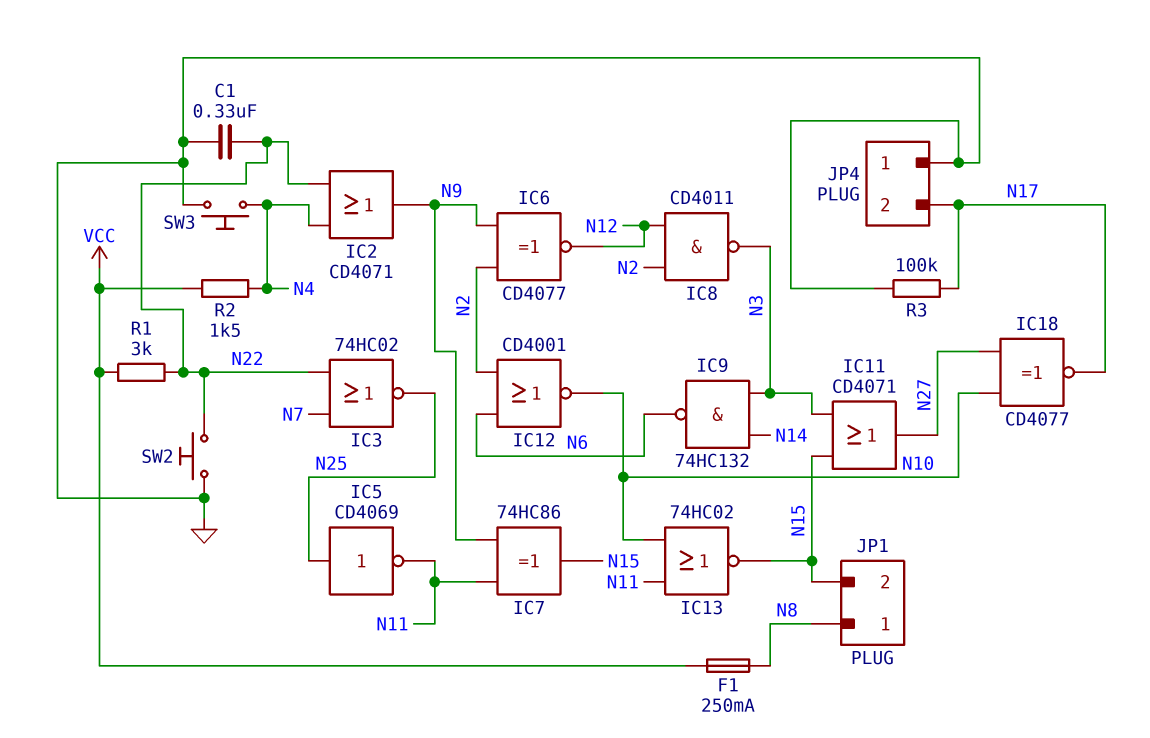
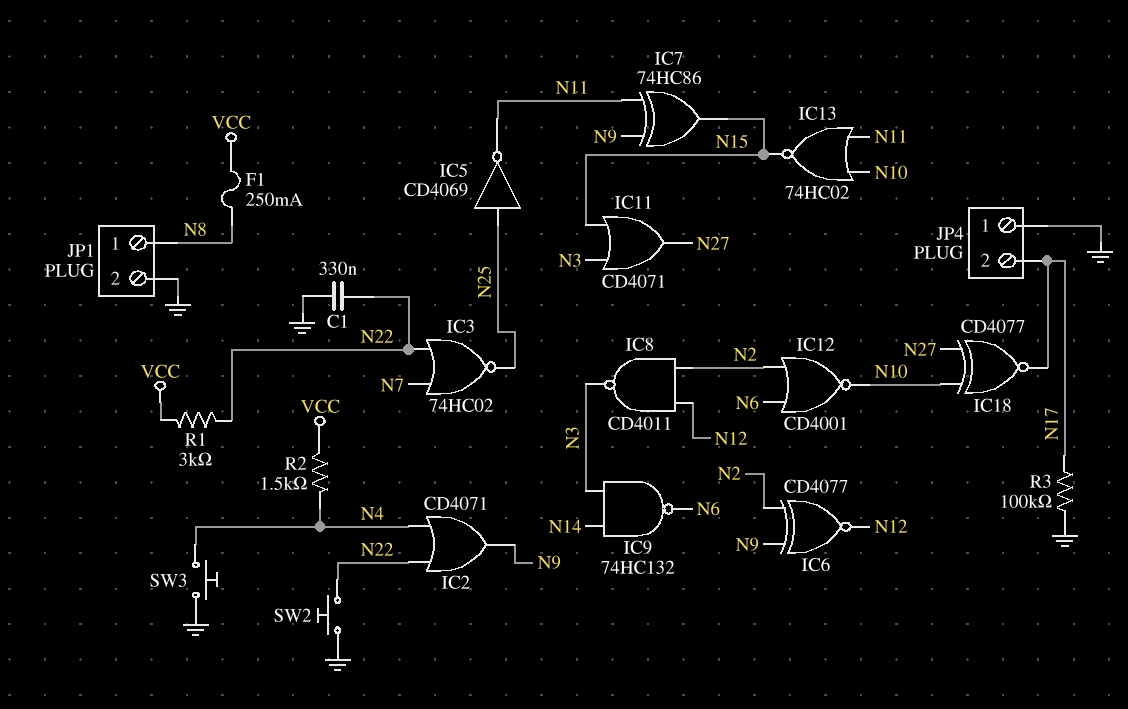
JP1 pin 2: N15 -> GND

